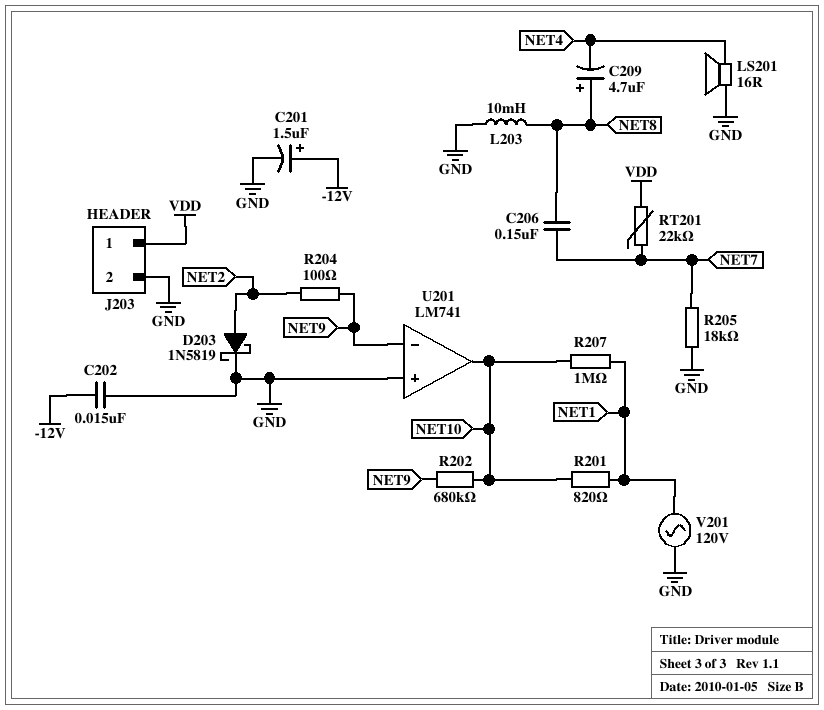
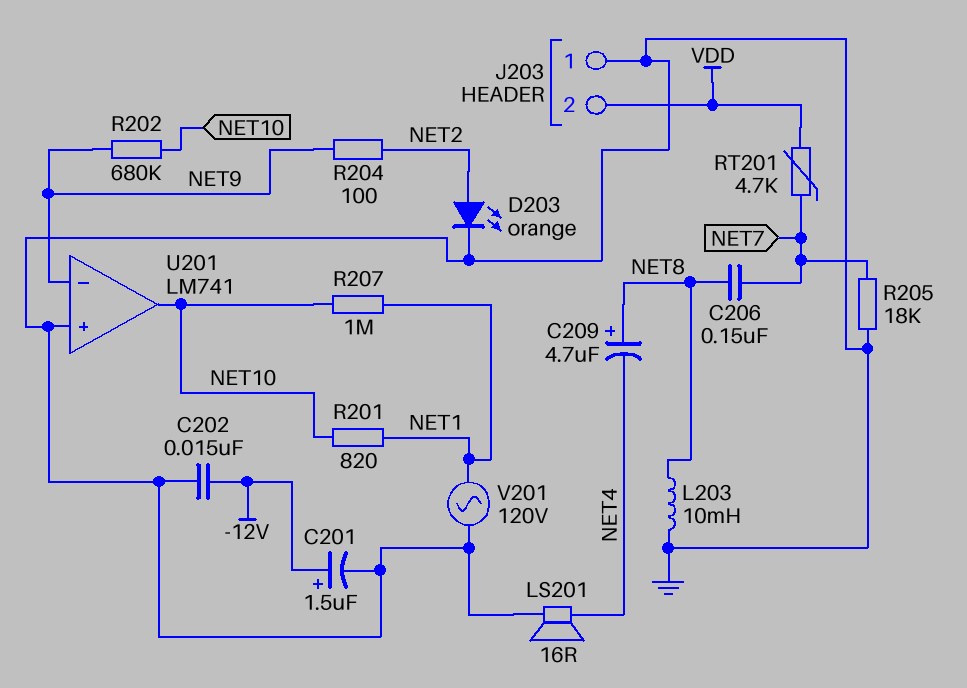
D203: schottky 1N5819 (A NET2, K GND) -> LED orange (A NET2, K GND)
J203 pin 1: VDD -> GND
J203 pin 2: GND -> VDD
RT201: 22k (NET7, VDD) -> 4.7k (NET7, VDD)

